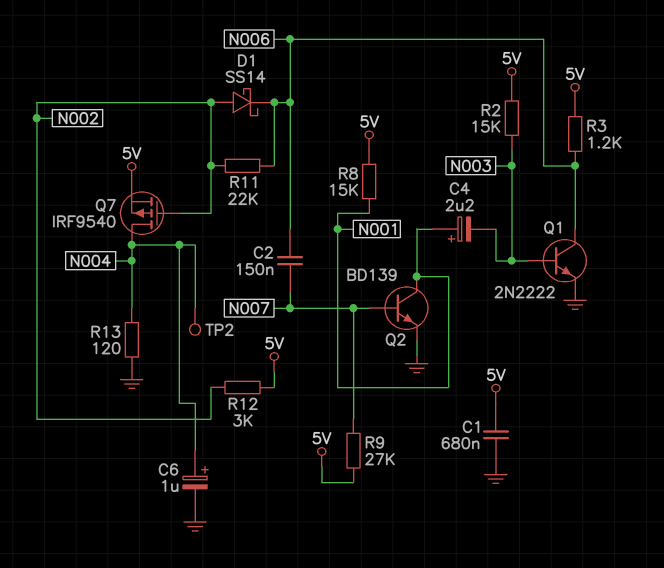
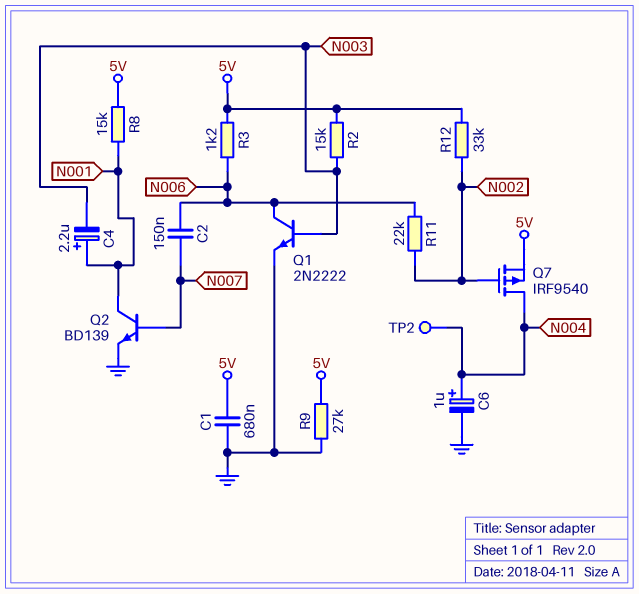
D1: schottky SS14 (A N002, K N006) -> none
R9: 27k (5V, N007) -> 27k (5V, GND)
R12: 3k (5V, N002) -> 33k (5V, N002)
R13: 120 (GND, N004) -> none

